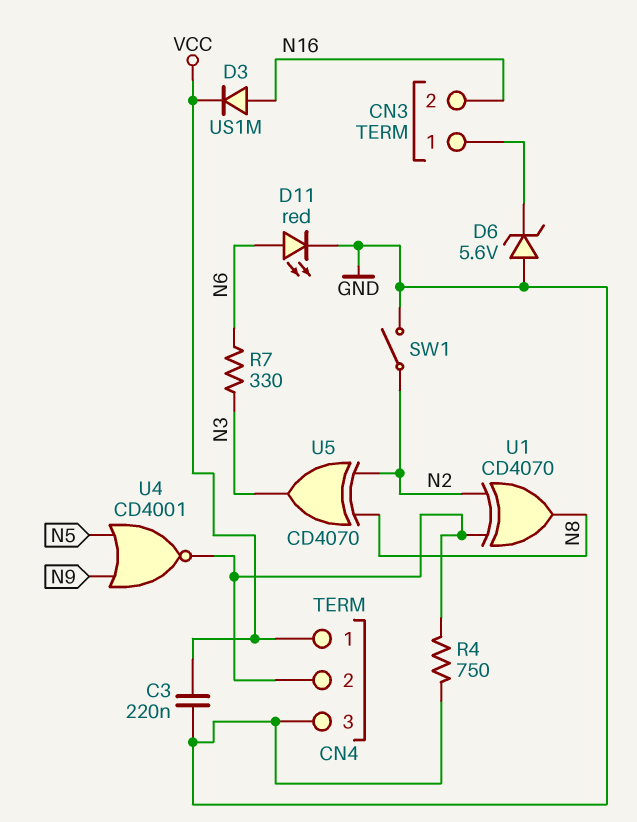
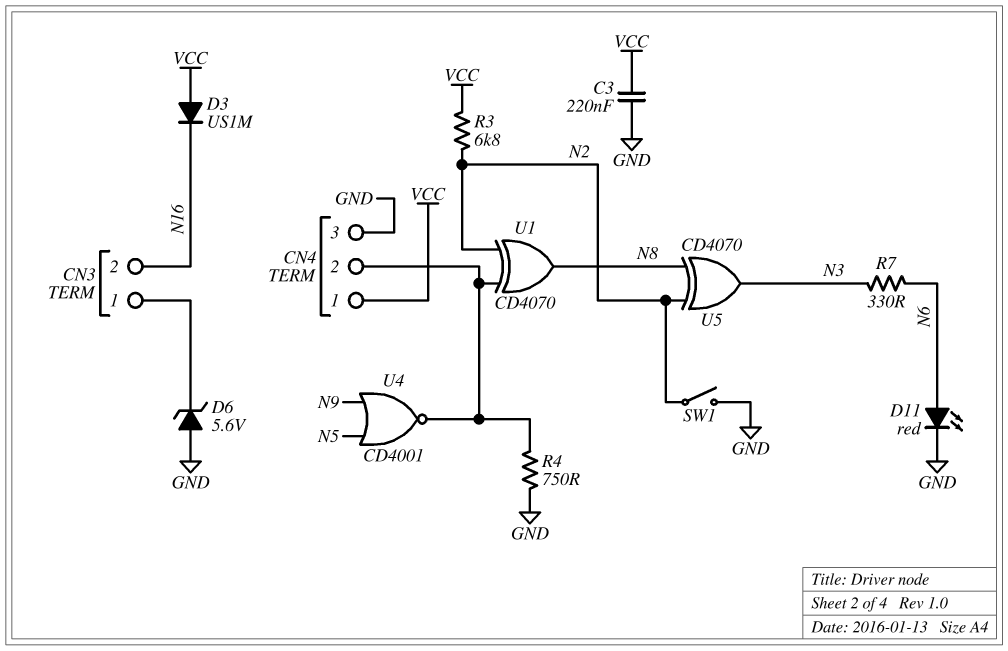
D3: diode US1M (A N16, K VCC) -> diode US1M (A VCC, K N16)
R3: none -> 6.8k (N2, VCC)

